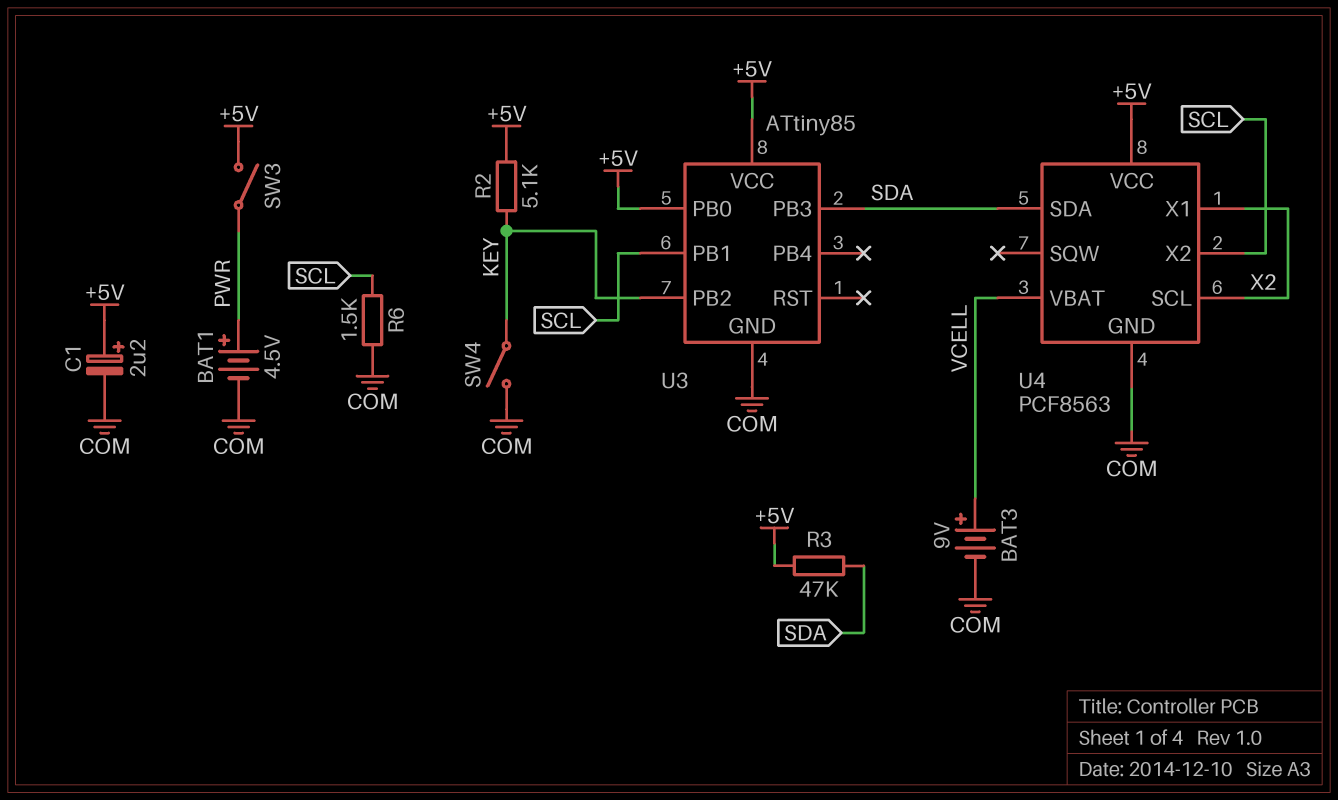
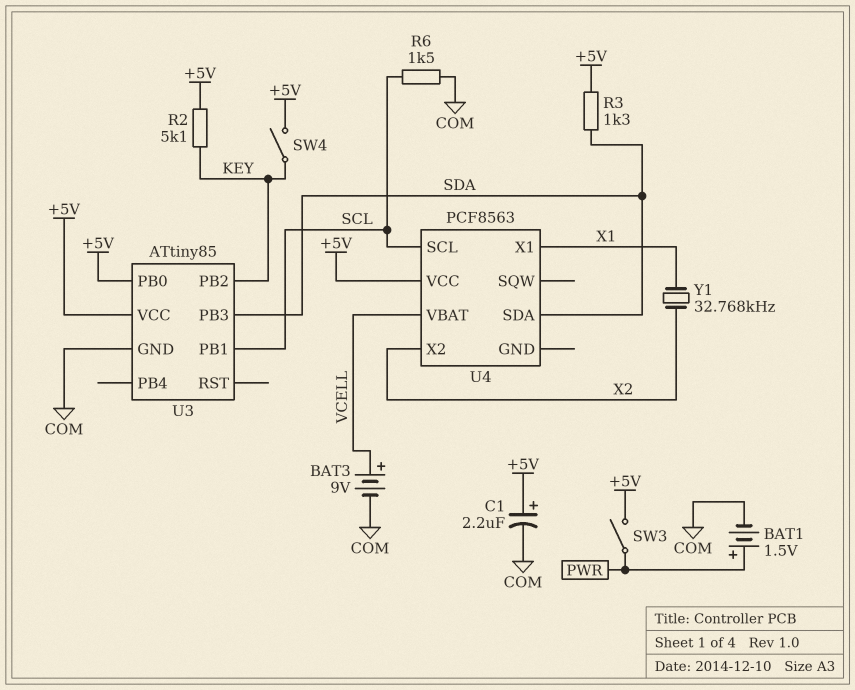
BAT1: 4.5V (plus PWR, minus COM) -> 1.5V (plus PWR, minus COM)
R3: 47k (+5V, SDA) -> 1.3k (+5V, SDA)
SW4: switch (COM, KEY) -> switch (+5V, KEY)
U4 pin GND: COM -> none
U4 pin SCL: X2 -> SCL
U4 pin X1: X2 -> X1
U4 pin X2: SCL -> X2
Y1: none -> 32.768kHz (X1, X2)

